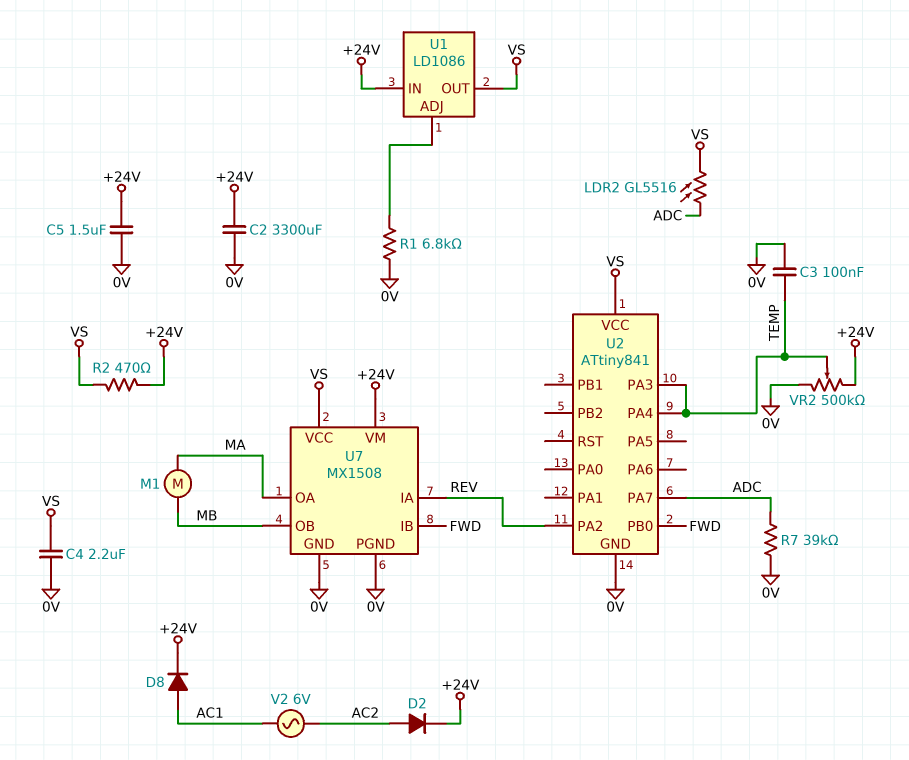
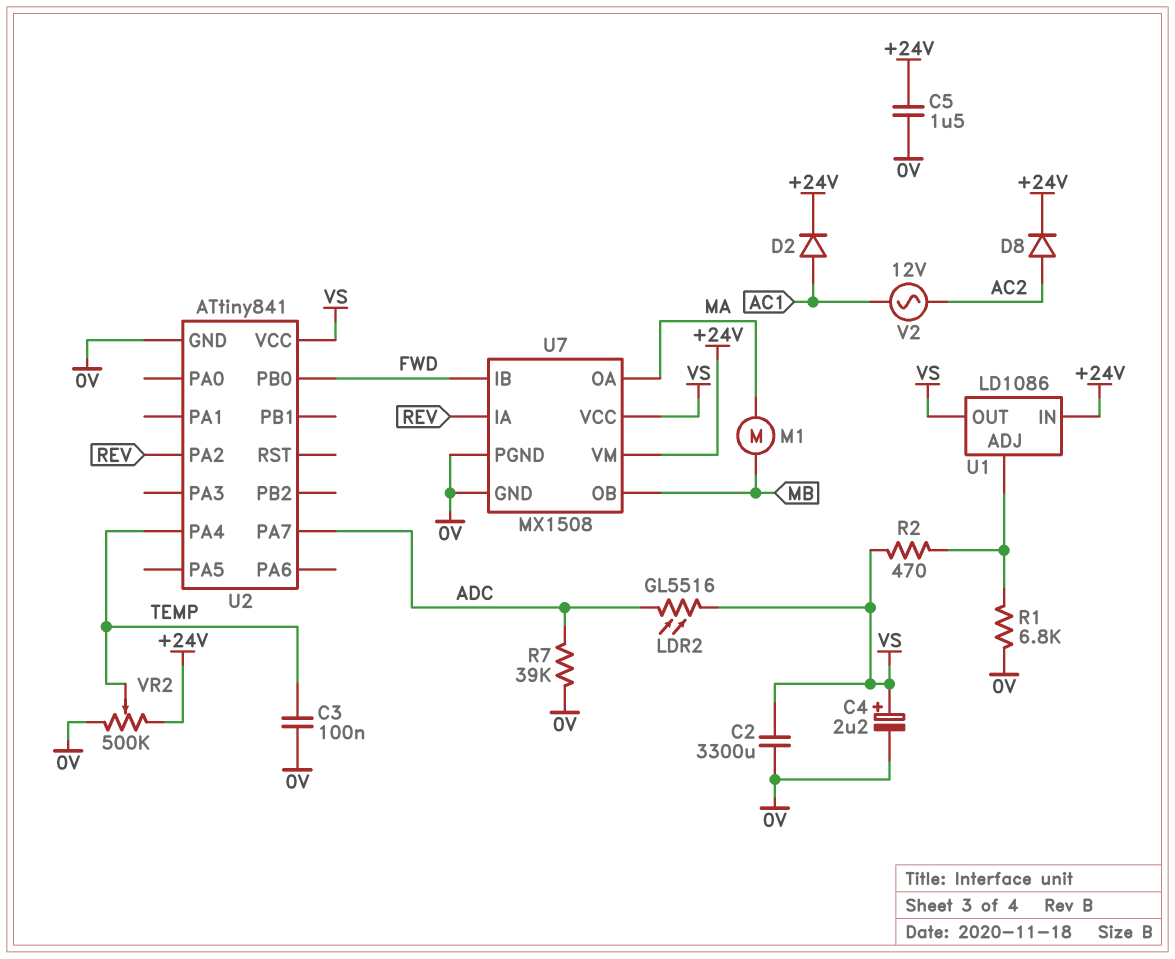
C2: 3300uF (+24V, 0V) -> 3300uF (0V, VS)
C4: 2.2uF (0V, VS) -> 2.2uF (plus VS, minus 0V)
D2: diode (A AC2, K +24V) -> diode (A AC1, K +24V)
D8: diode (A AC1, K +24V) -> diode (A AC2, K +24V)
R2: 470 (+24V, VS) -> 470 (U1/ADJ, VS)
U2 pin PA3: TEMP -> none
V2: AC 6V (AC1, AC2) -> AC 12V (AC1, AC2)

